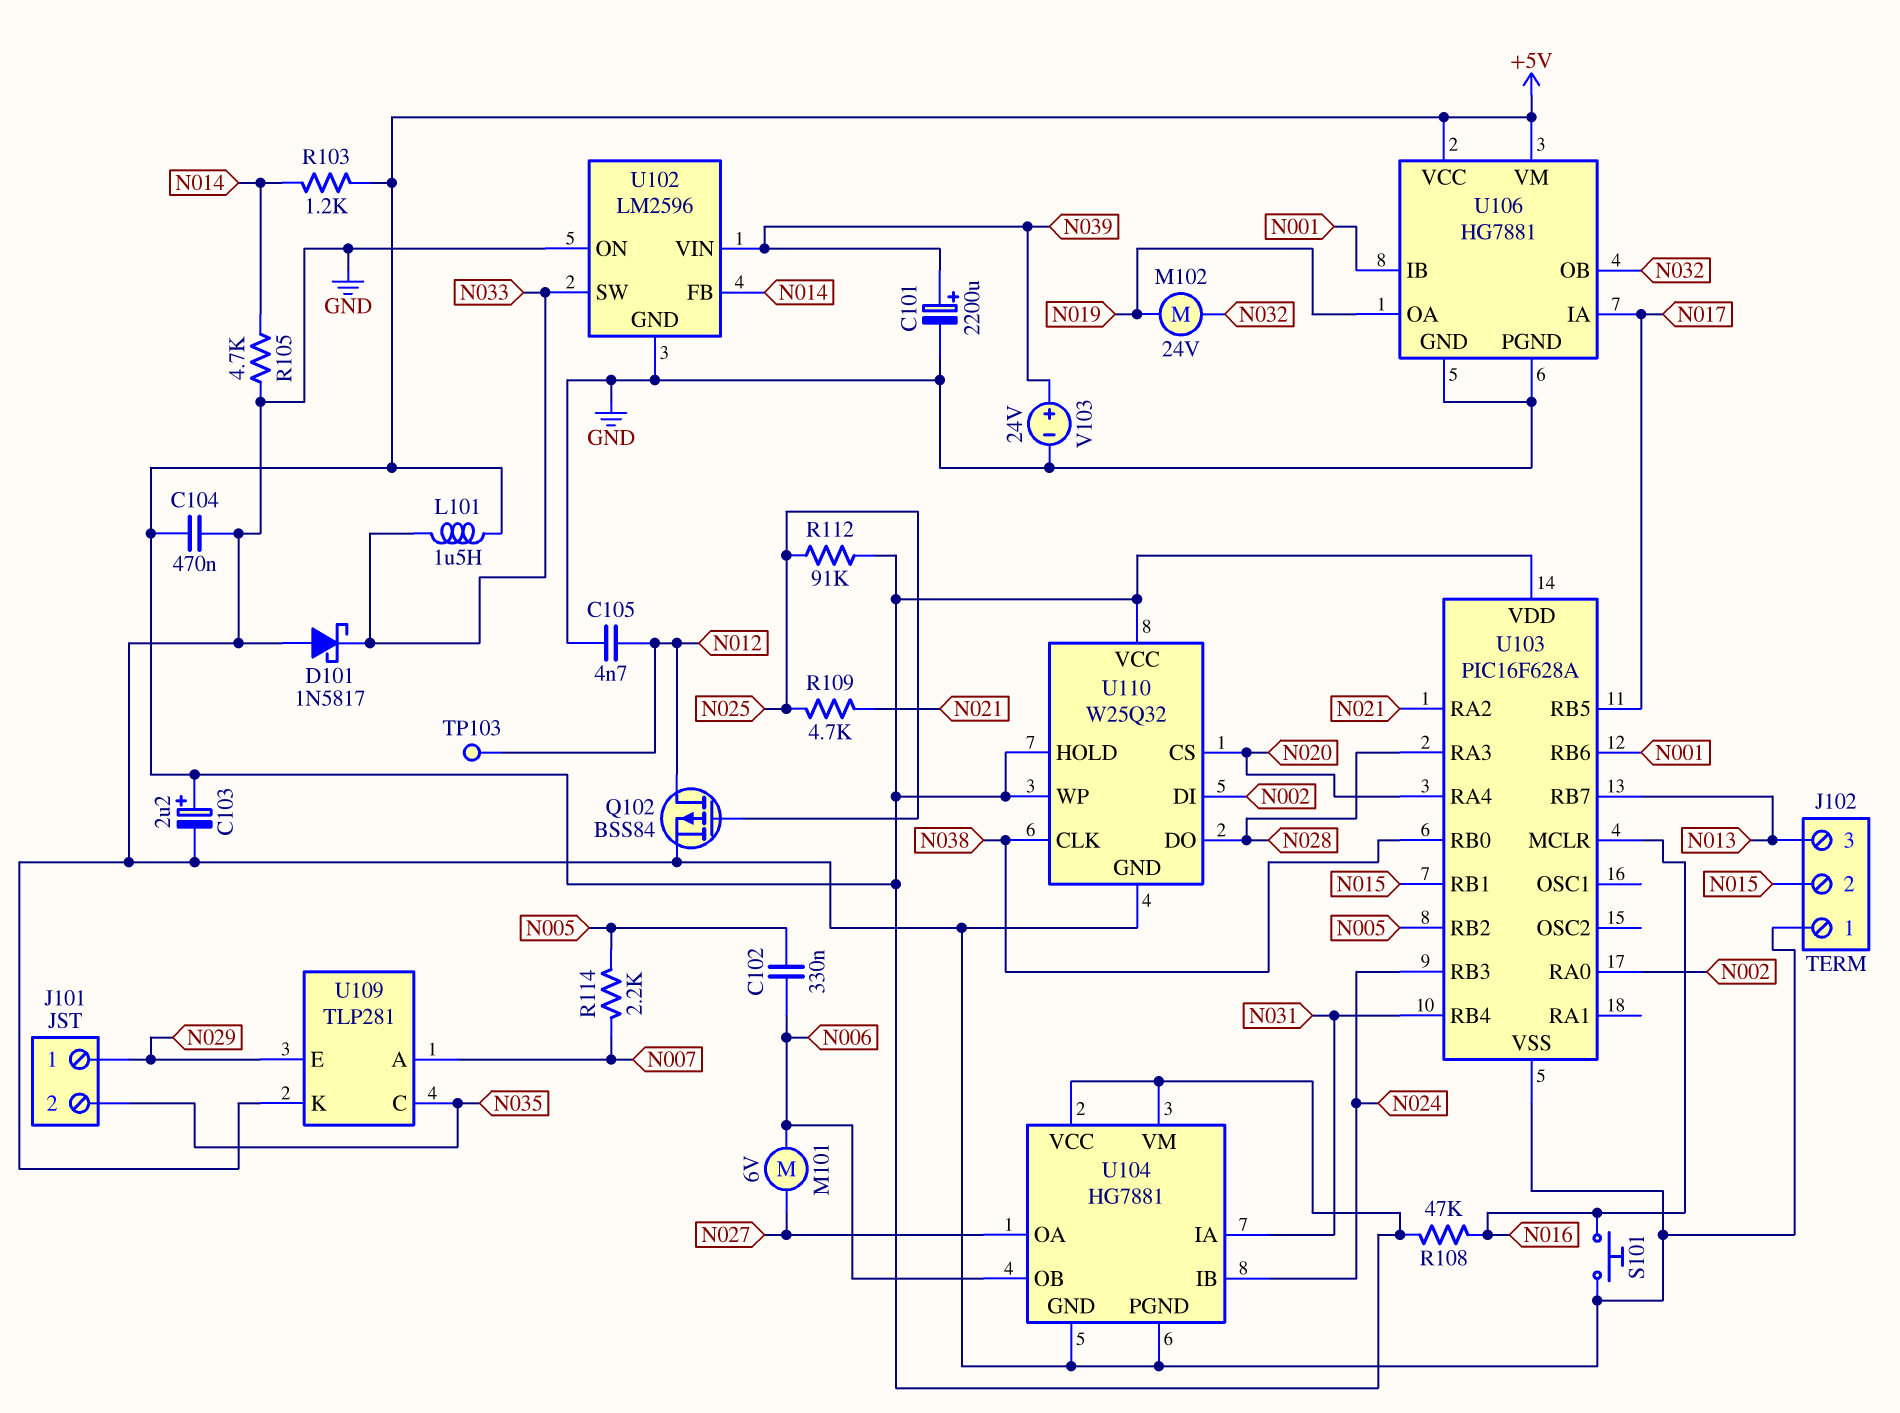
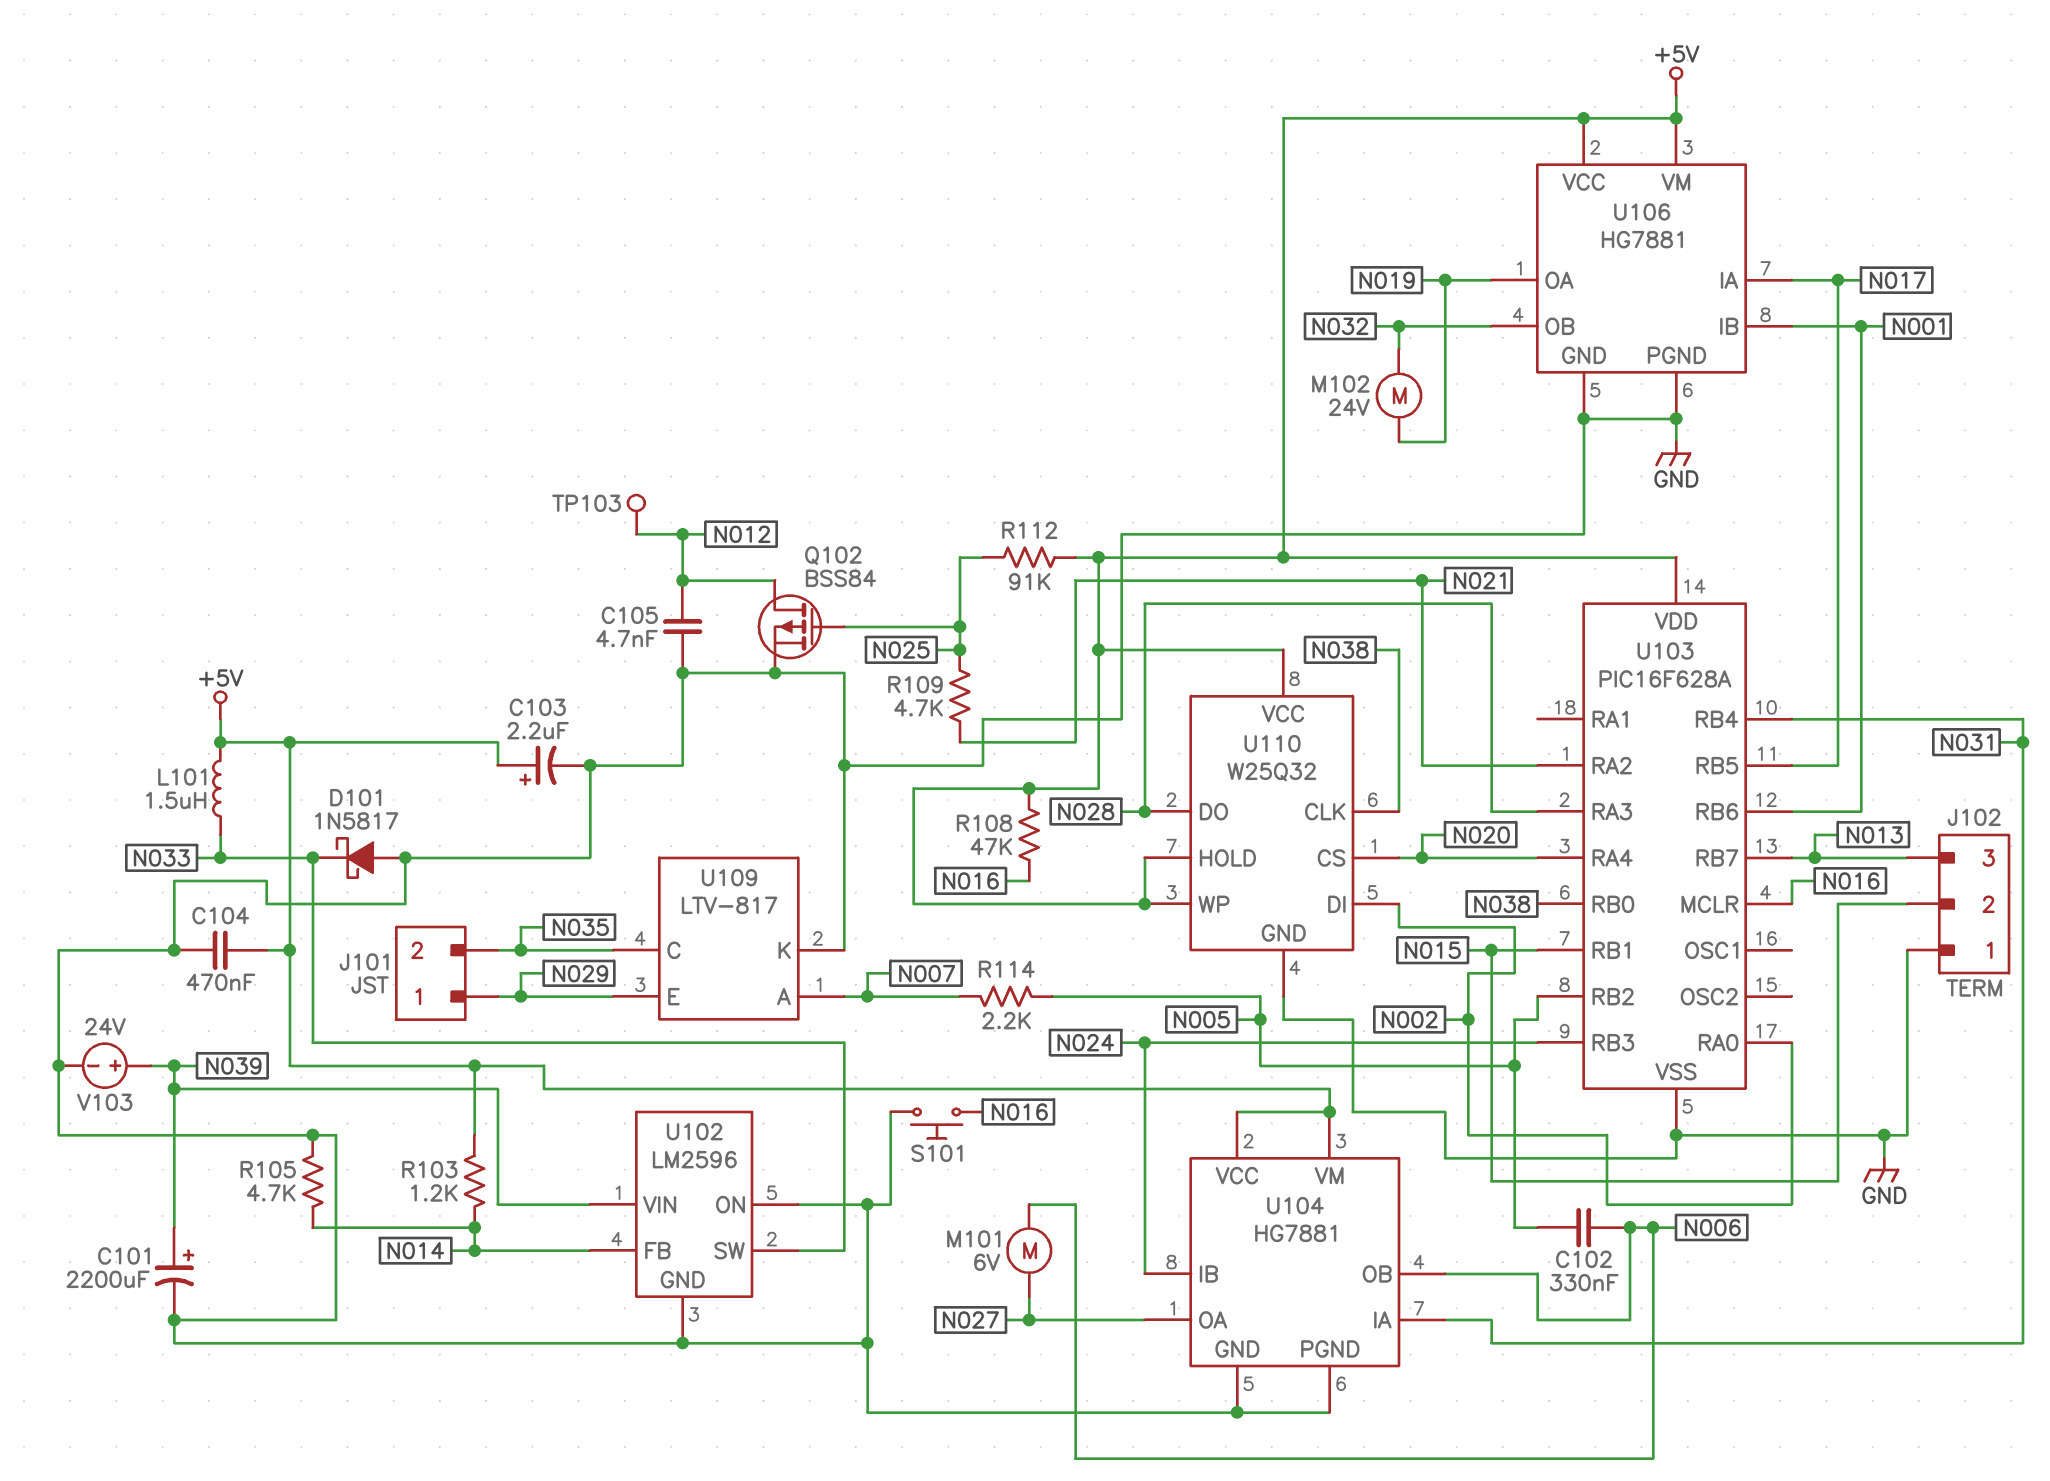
U109: TLP281 -> LTV-817

